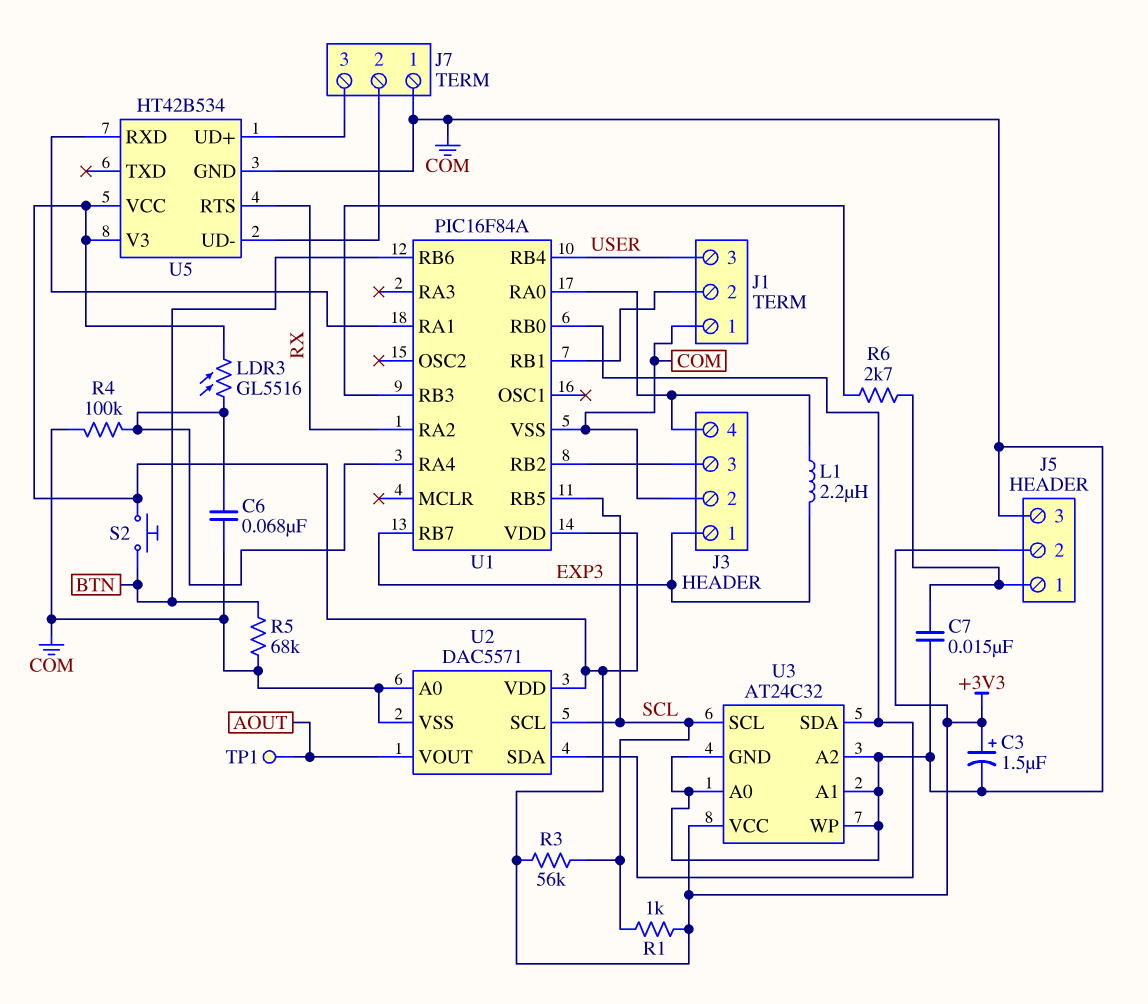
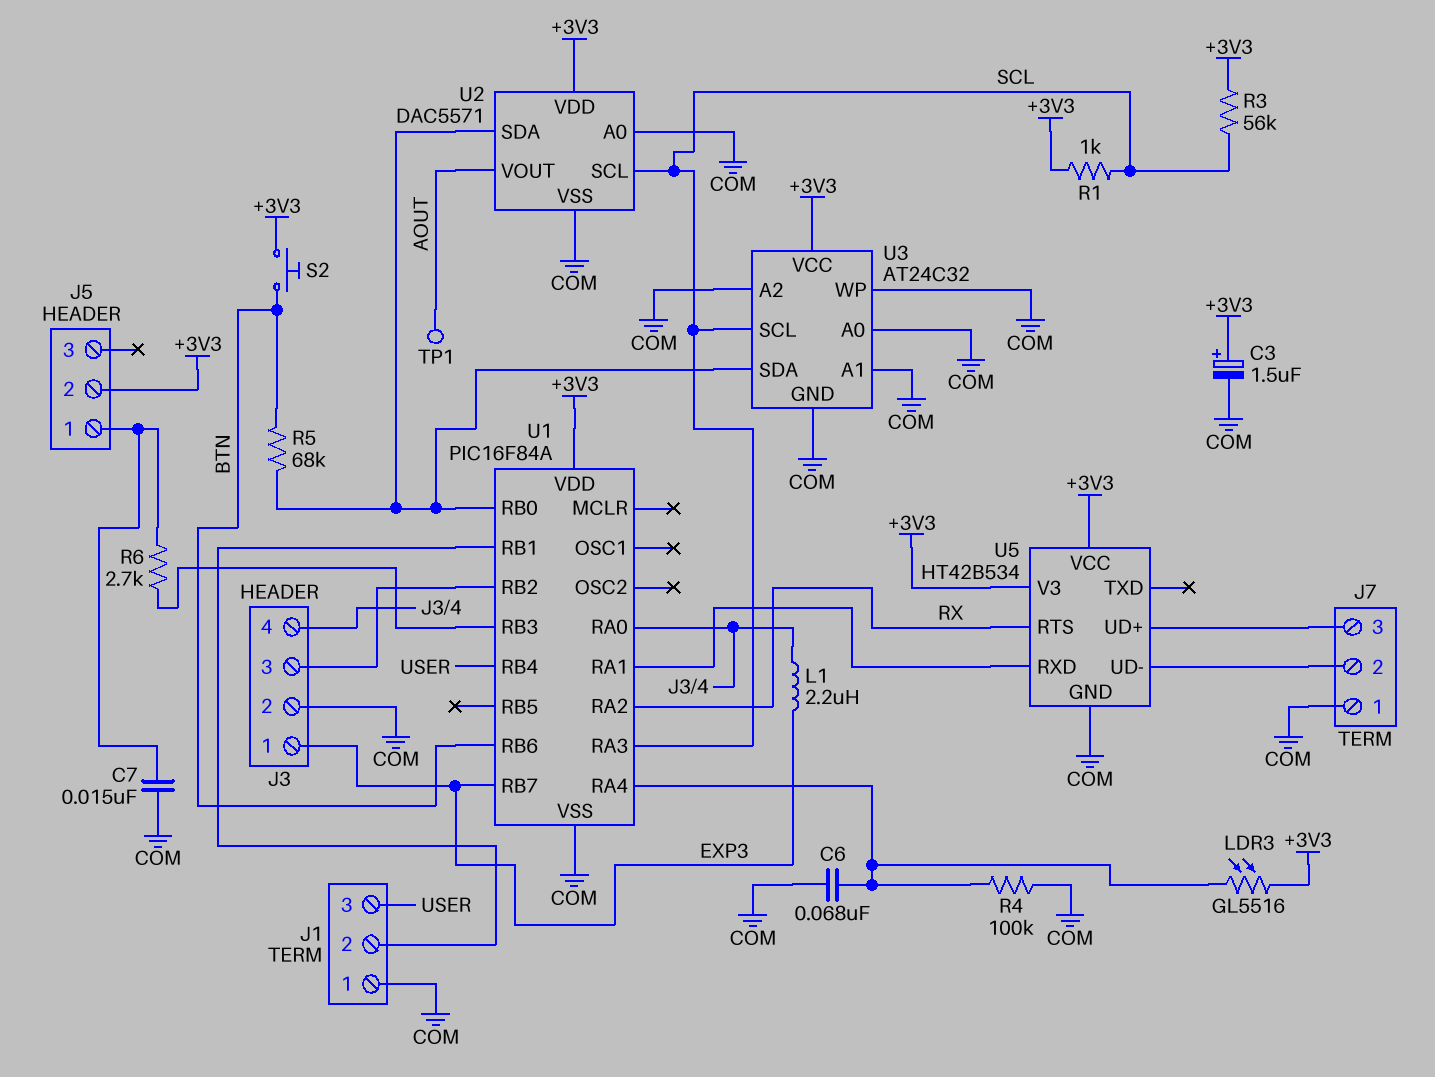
J5 pin 3: COM -> none
R5: 68k (BTN, COM) -> 68k (BTN, U1/RB0)
U1 pin RA3: none -> SCL
U1 pin RB5: SCL -> none

